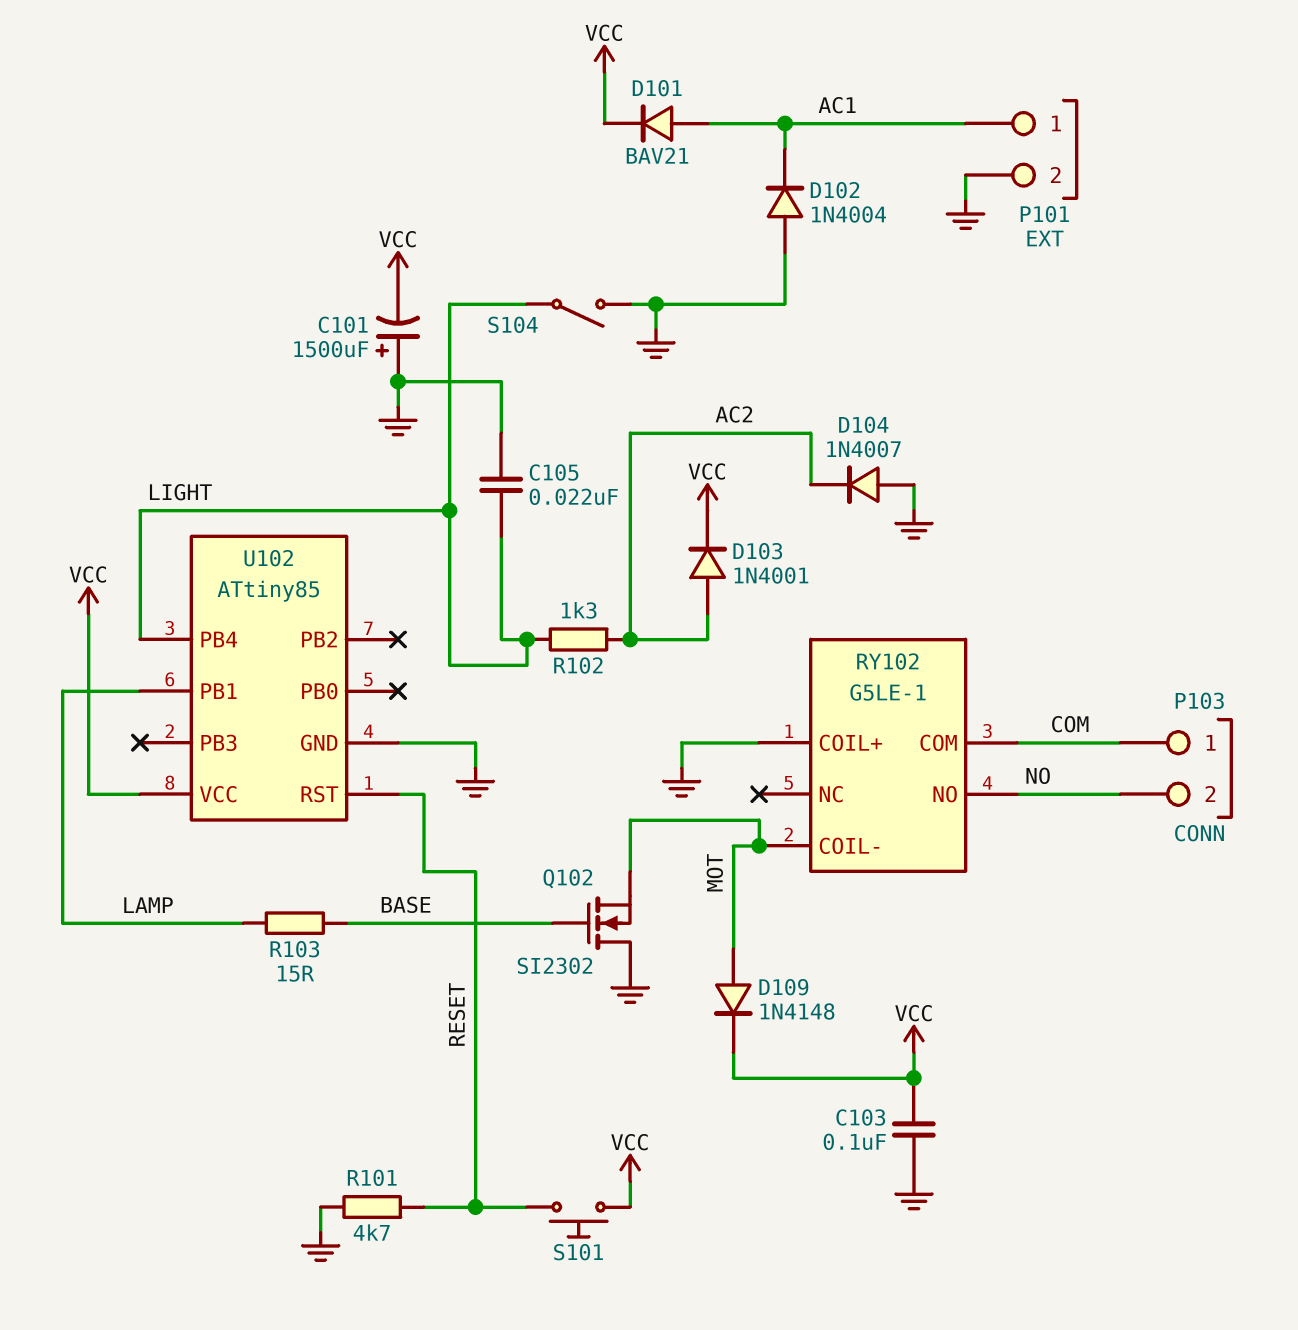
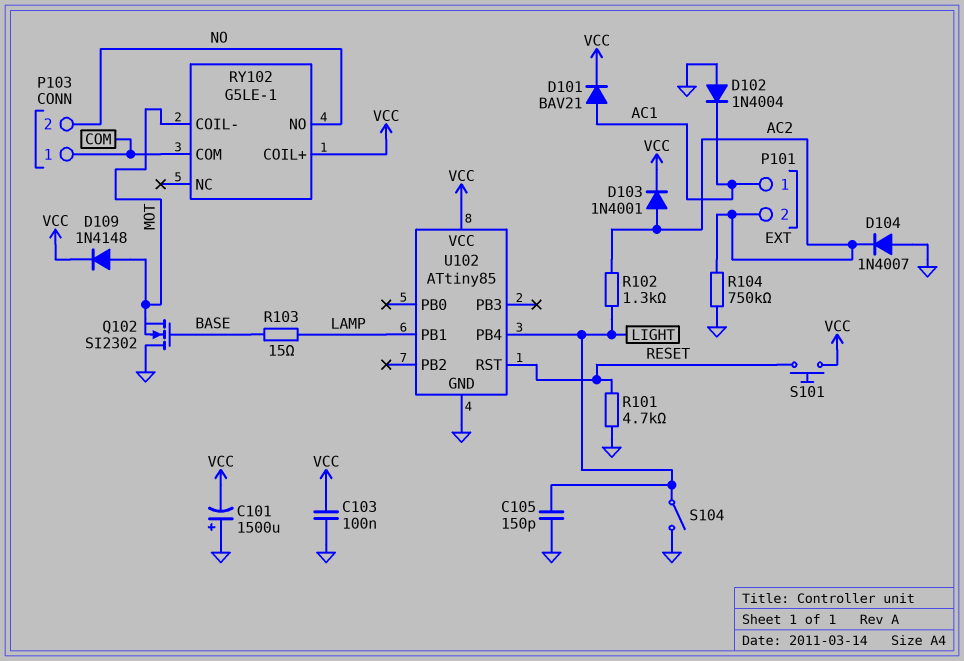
C105: 22nF (GND, LIGHT) -> 150pF (GND, LIGHT)
P101 pin 2: GND -> AC2
R104: none -> 750k (AC2, GND)
RY102 pin COIL+: GND -> VCC

